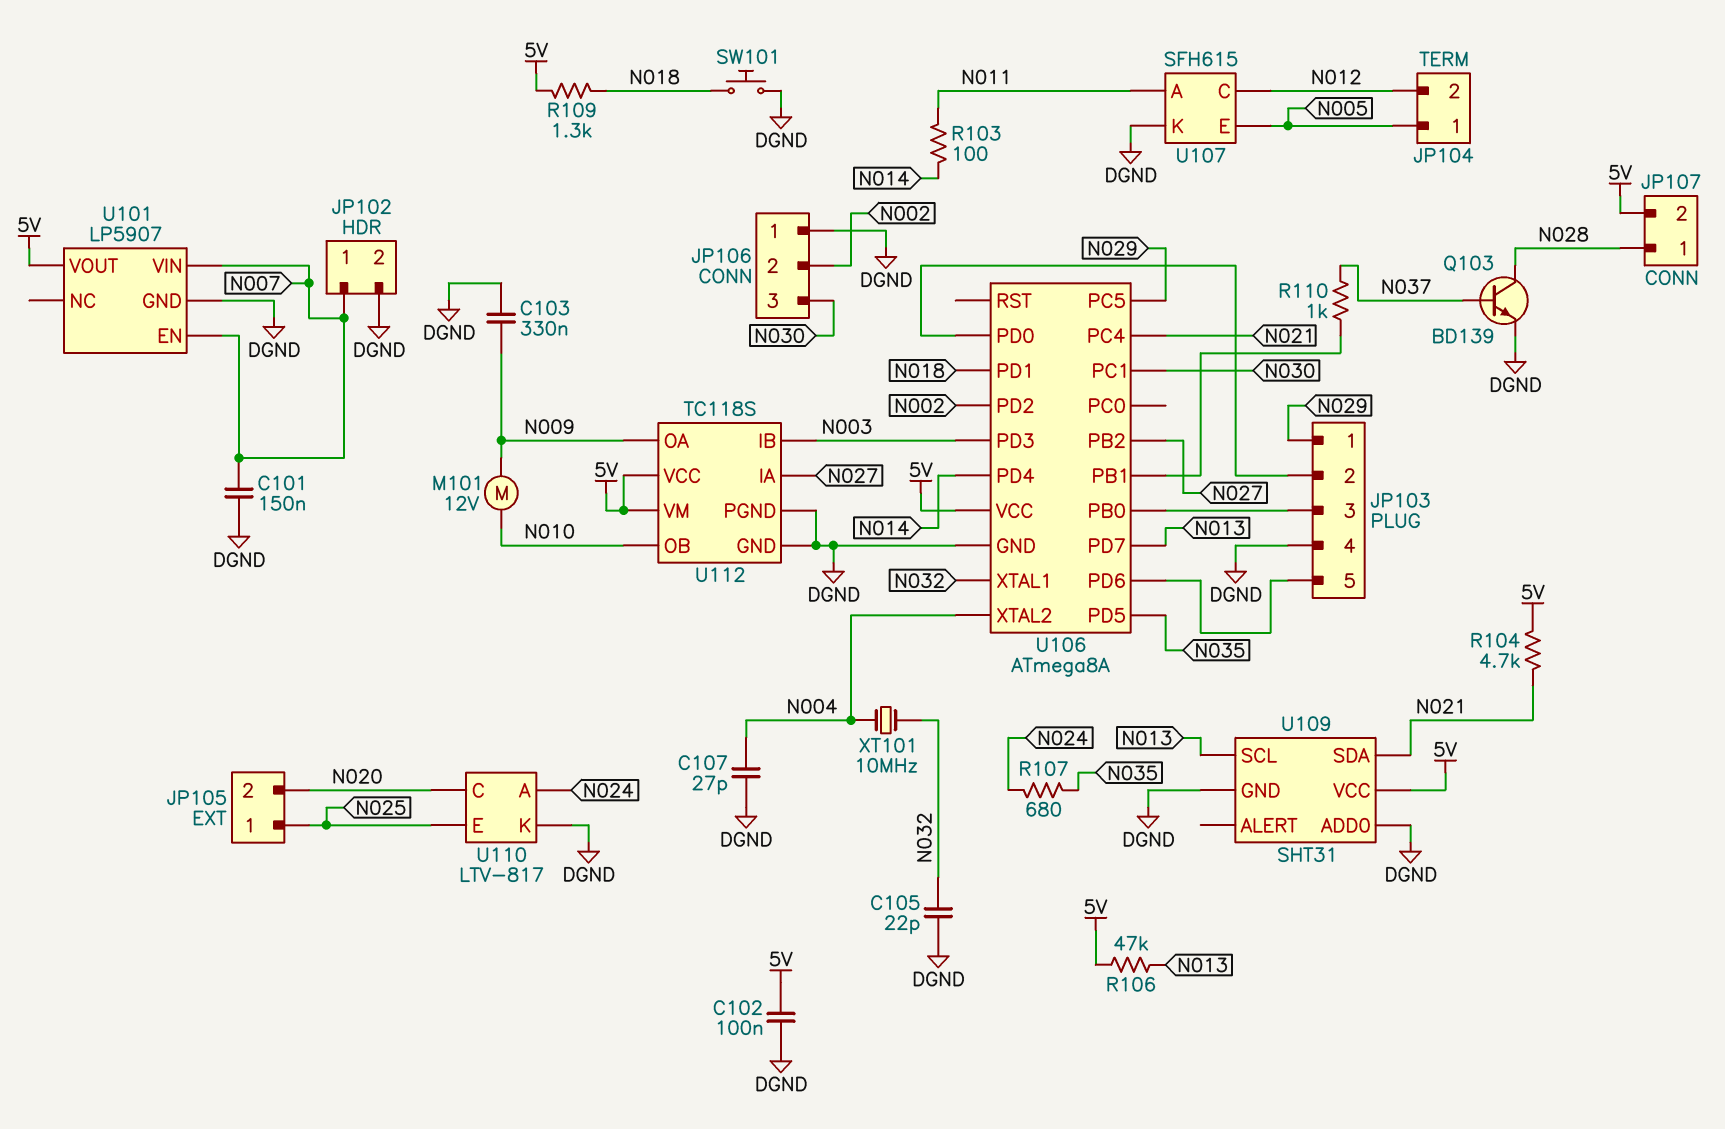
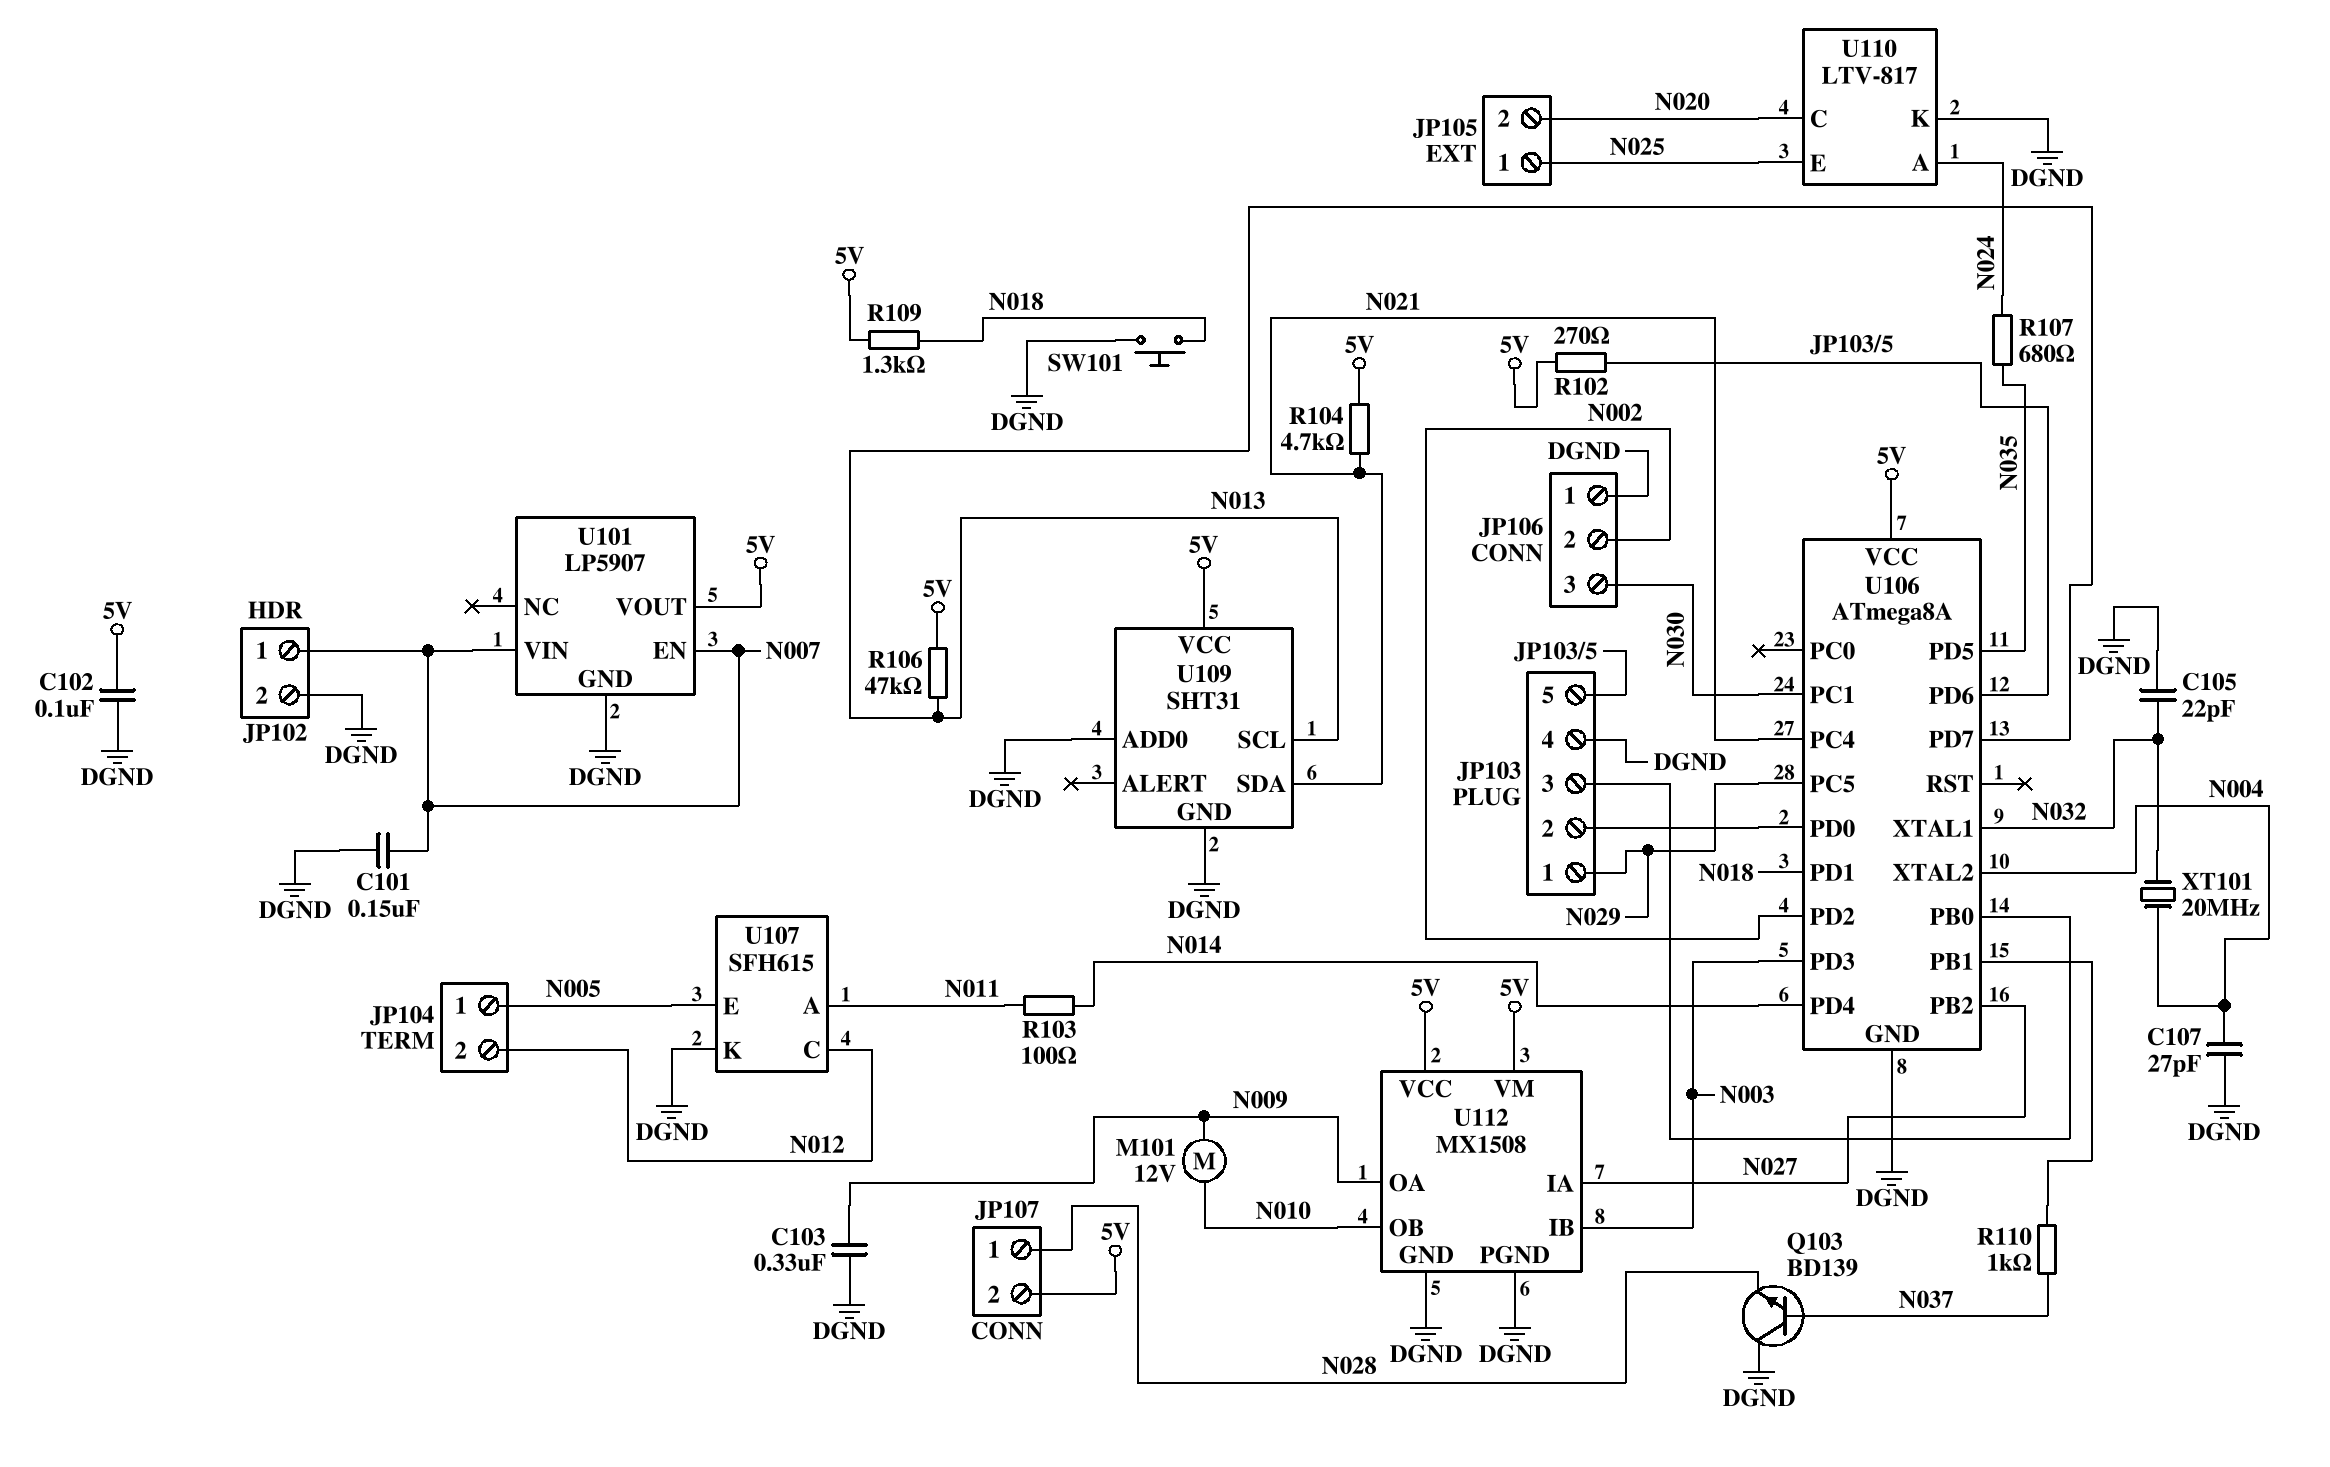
Q103: NPN BD139 (B N037, C N028, E DGND) -> NPN BD139 (B N037, C DGND, E N028)
R102: none -> 270 (5V, JP103/5)
U112: TC118S -> MX1508
XT101: 10MHz (N004, N032) -> 20MHz (N004, N032)

